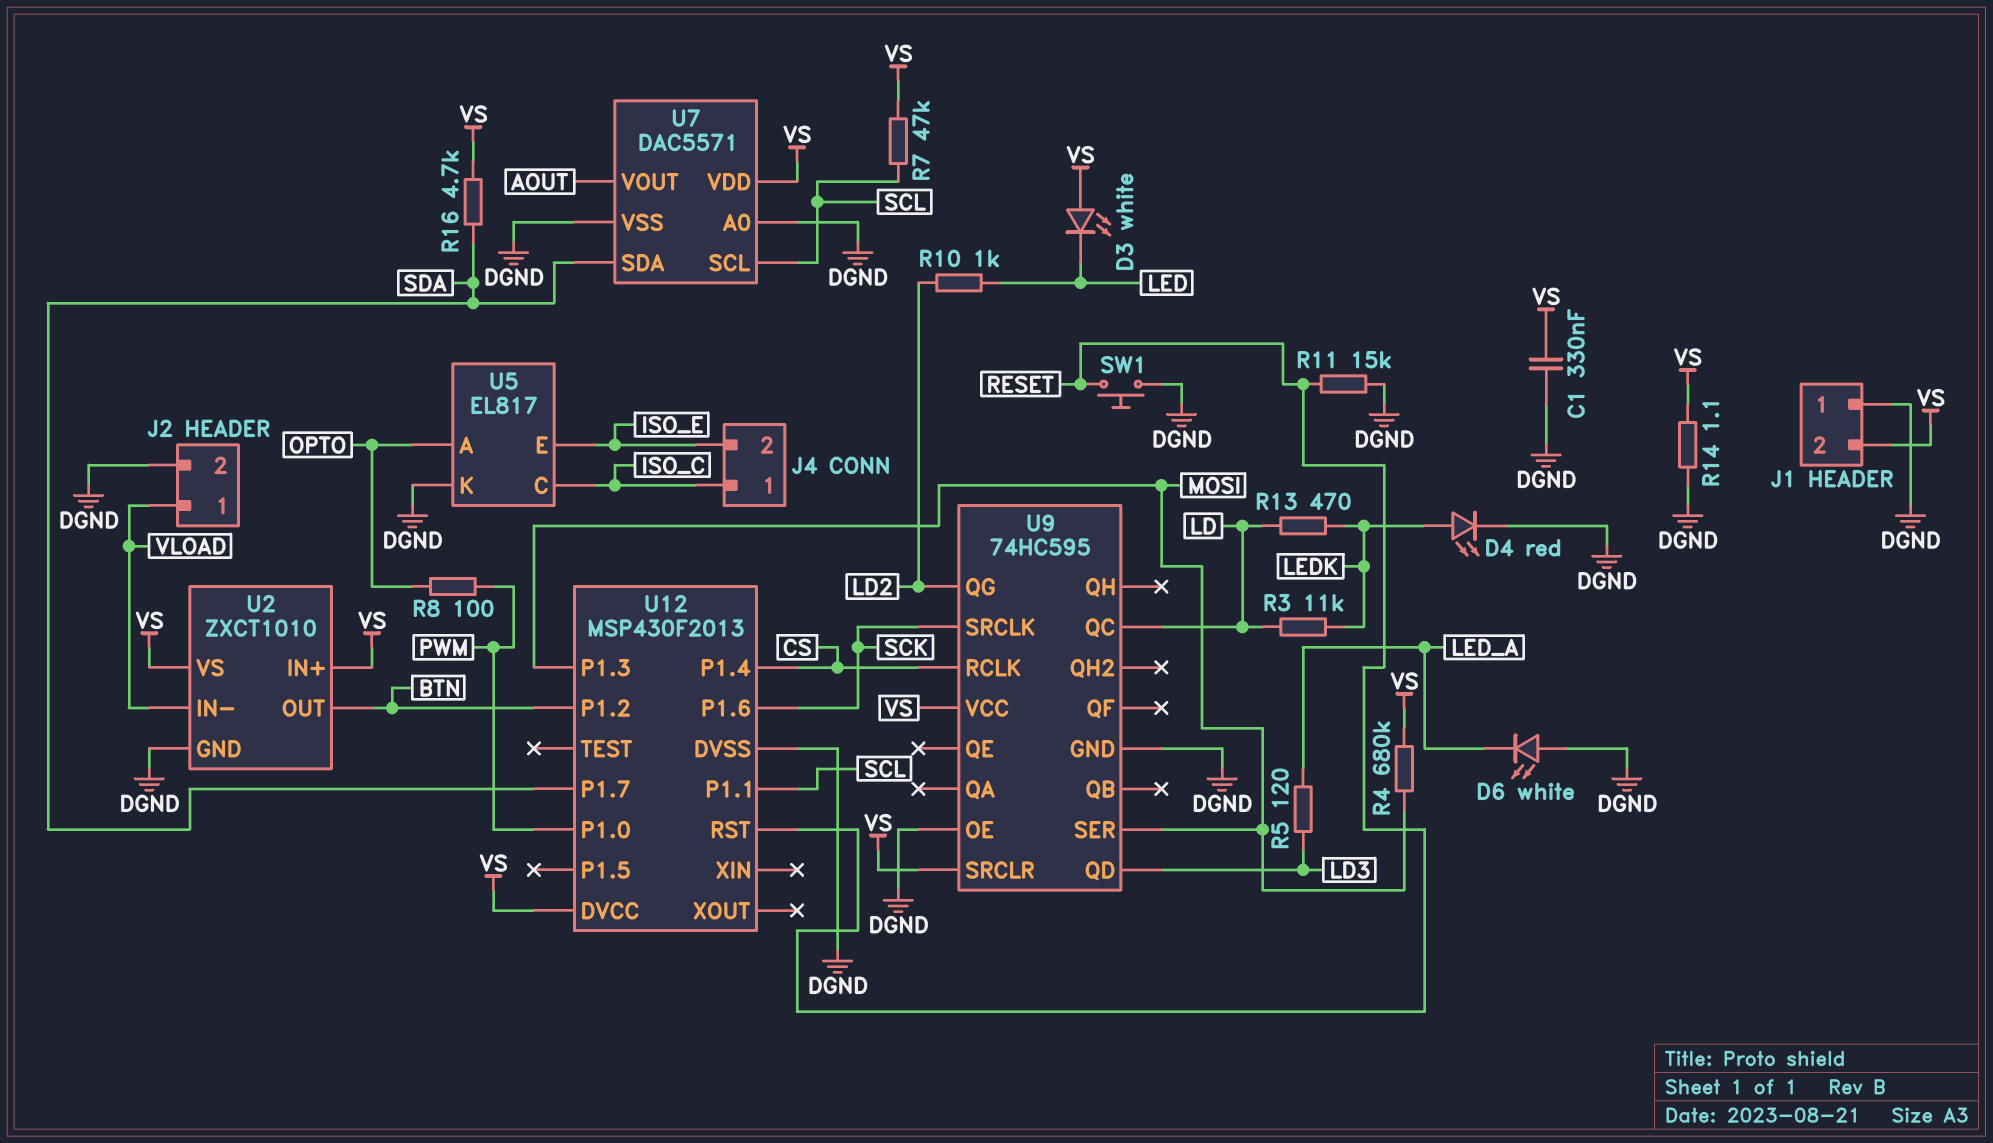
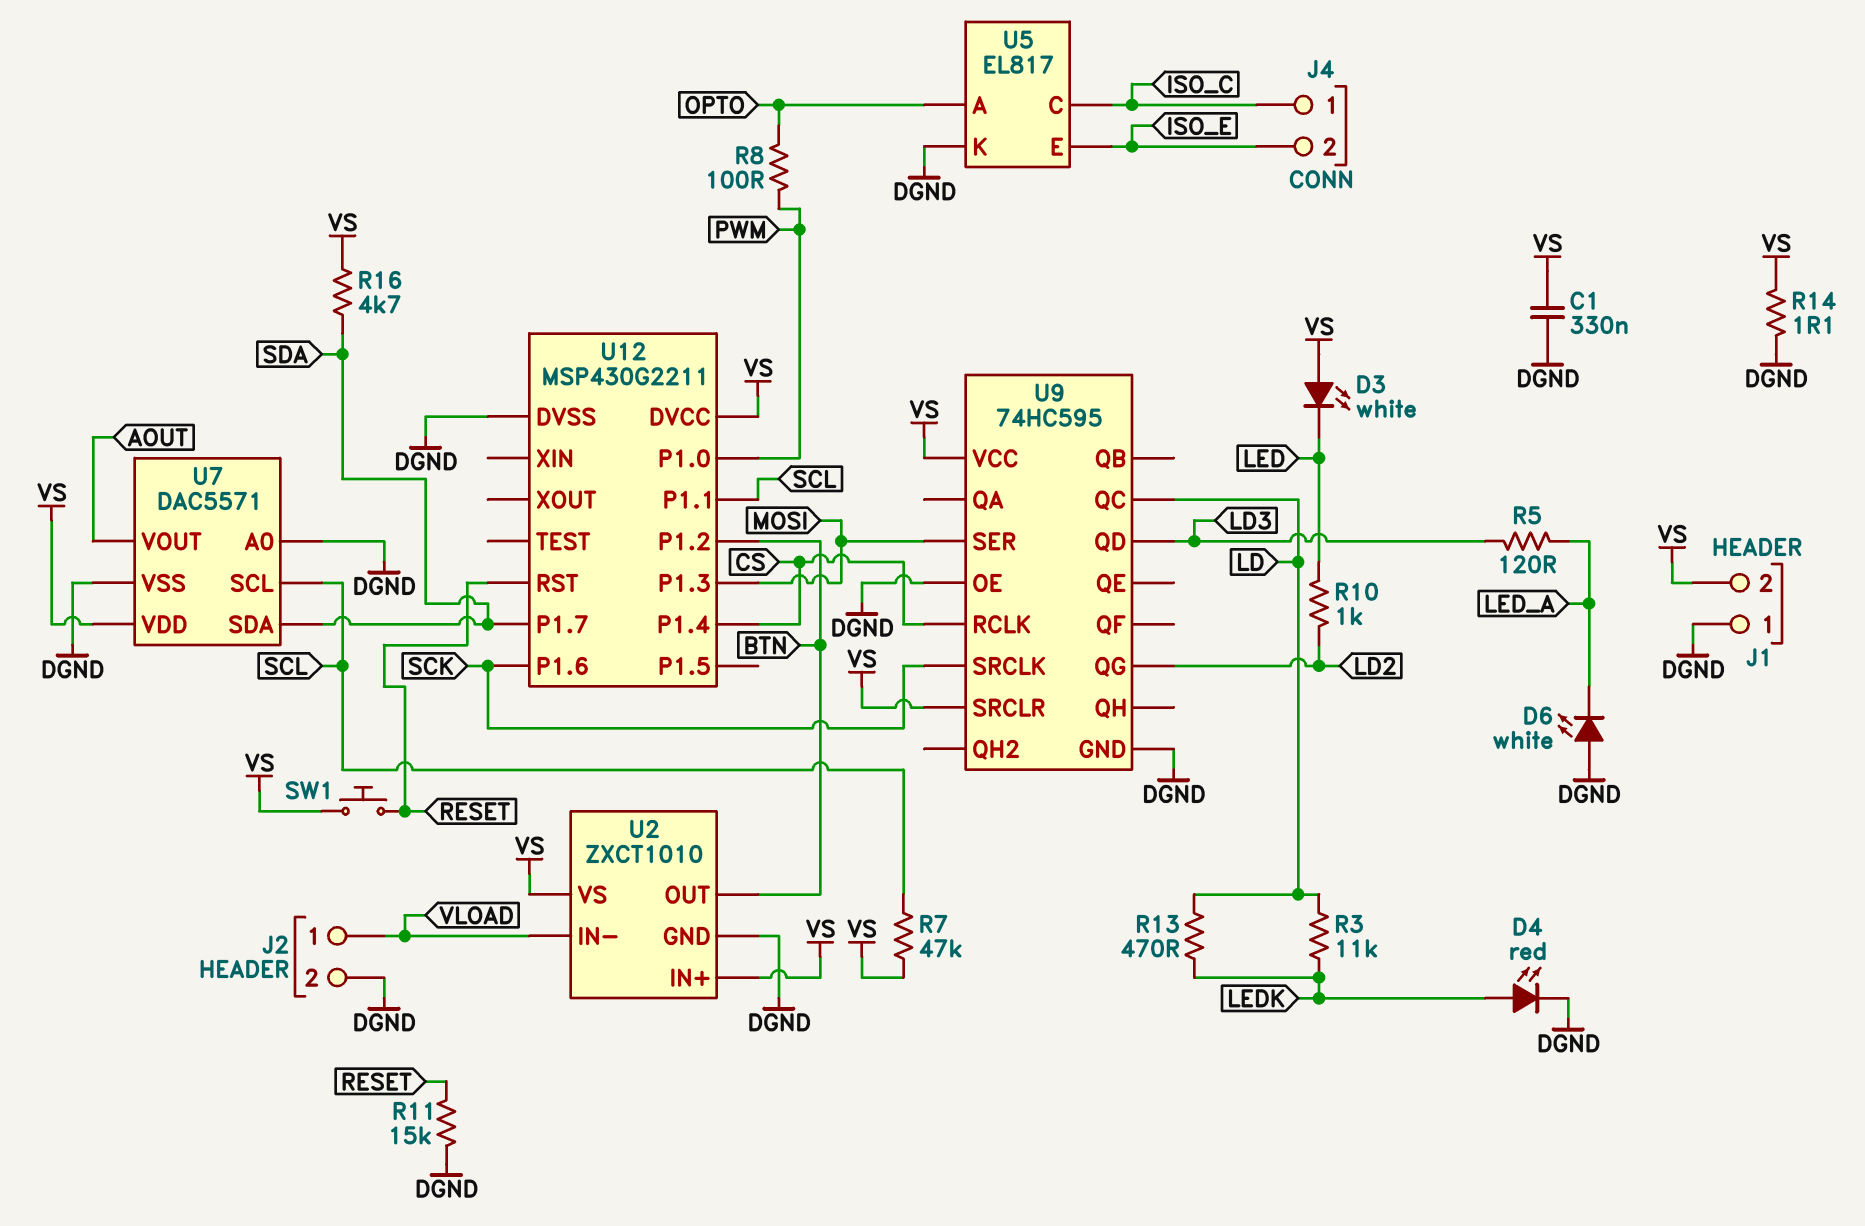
R4: 680k (MOSI, VS) -> none
SW1: button (DGND, RESET) -> button (RESET, VS)
U12: MSP430F2013 -> MSP430G2211

